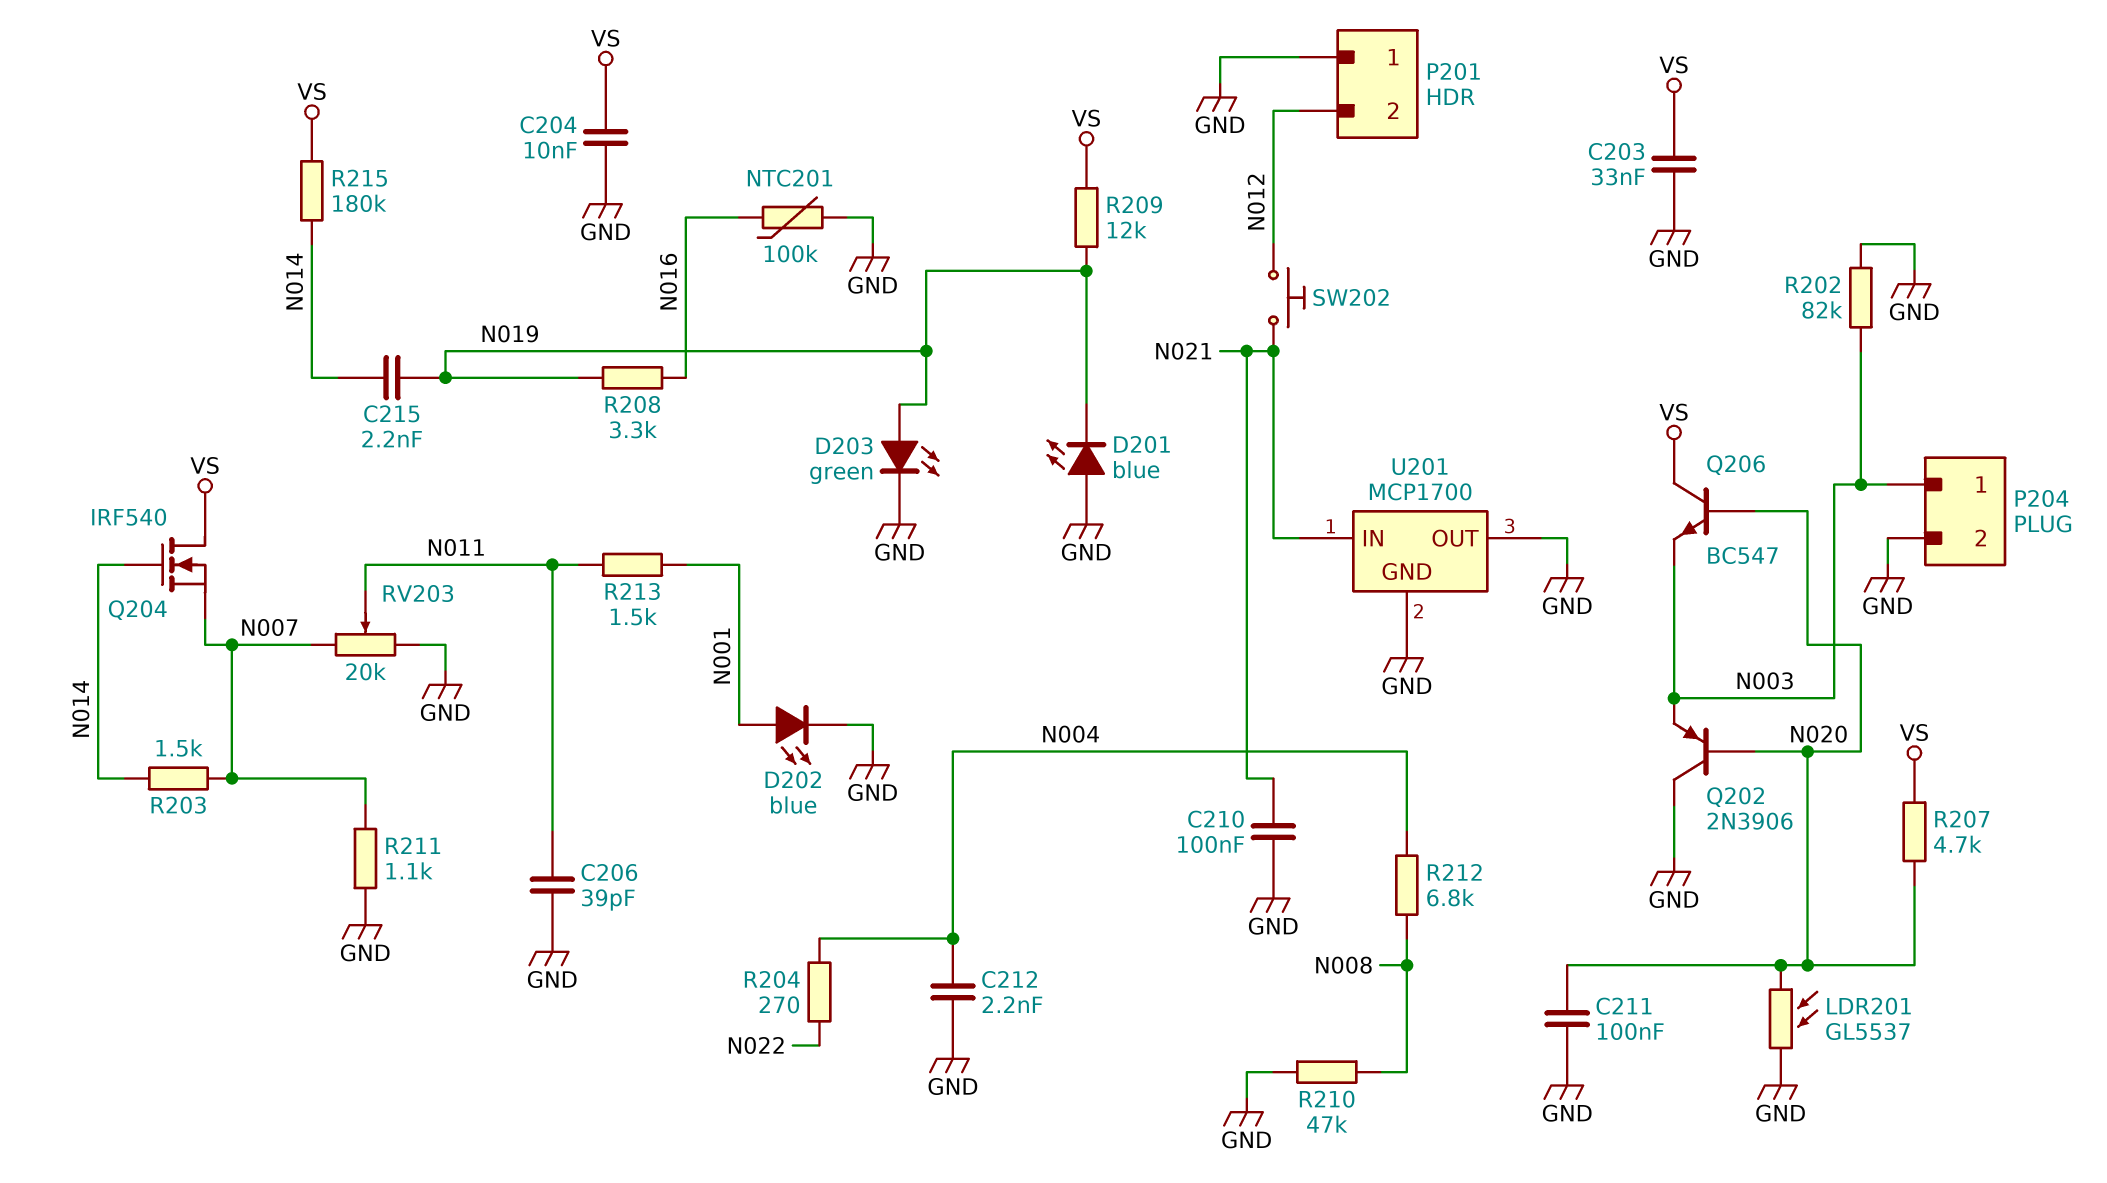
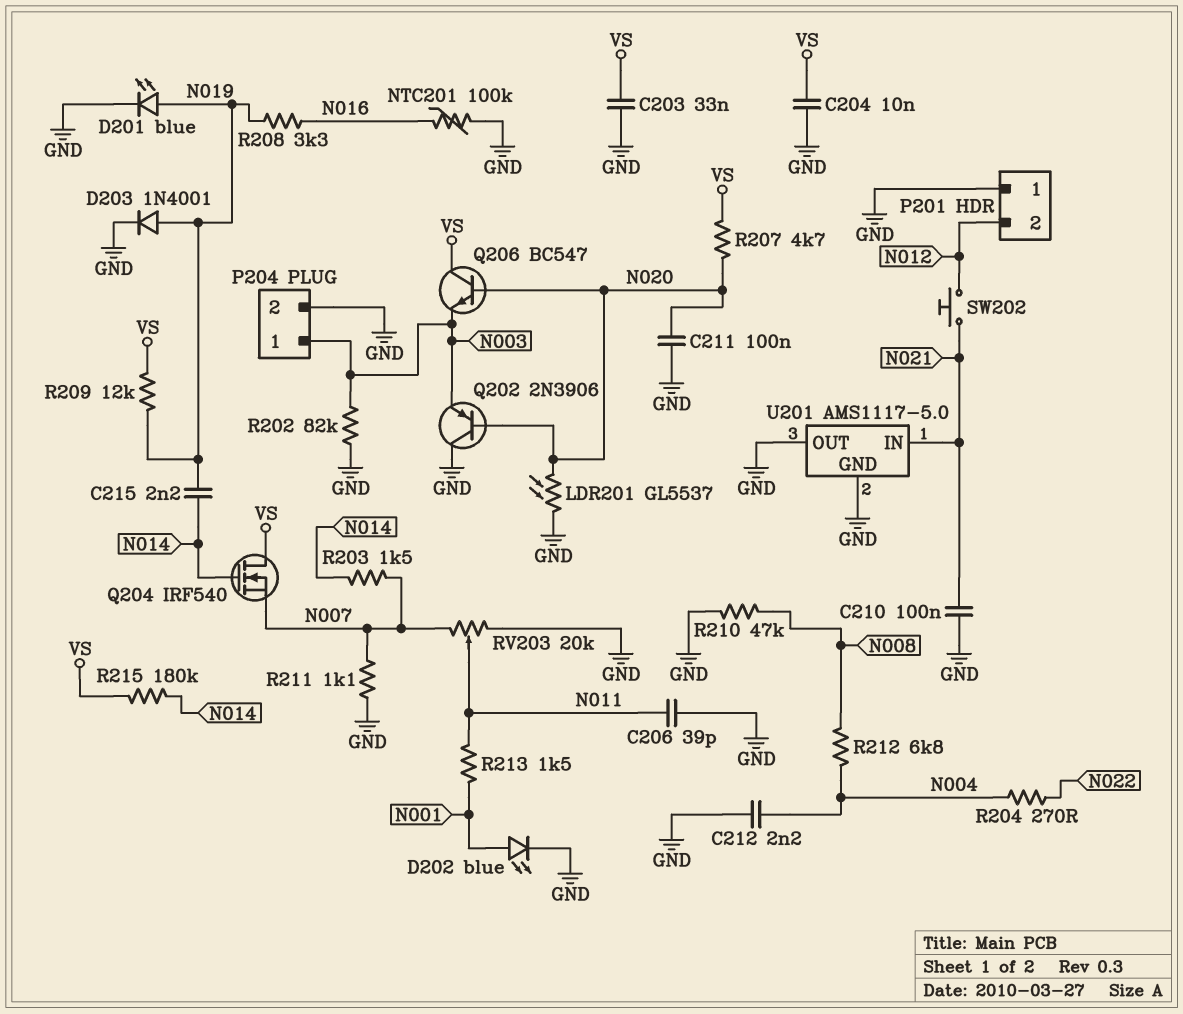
D201: LED blue (A GND, K N019) -> LED blue (A N019, K GND)
D203: LED green (A N019, K GND) -> diode 1N4001 (A N019, K GND)
U201: MCP1700 -> AMS1117-5.0

